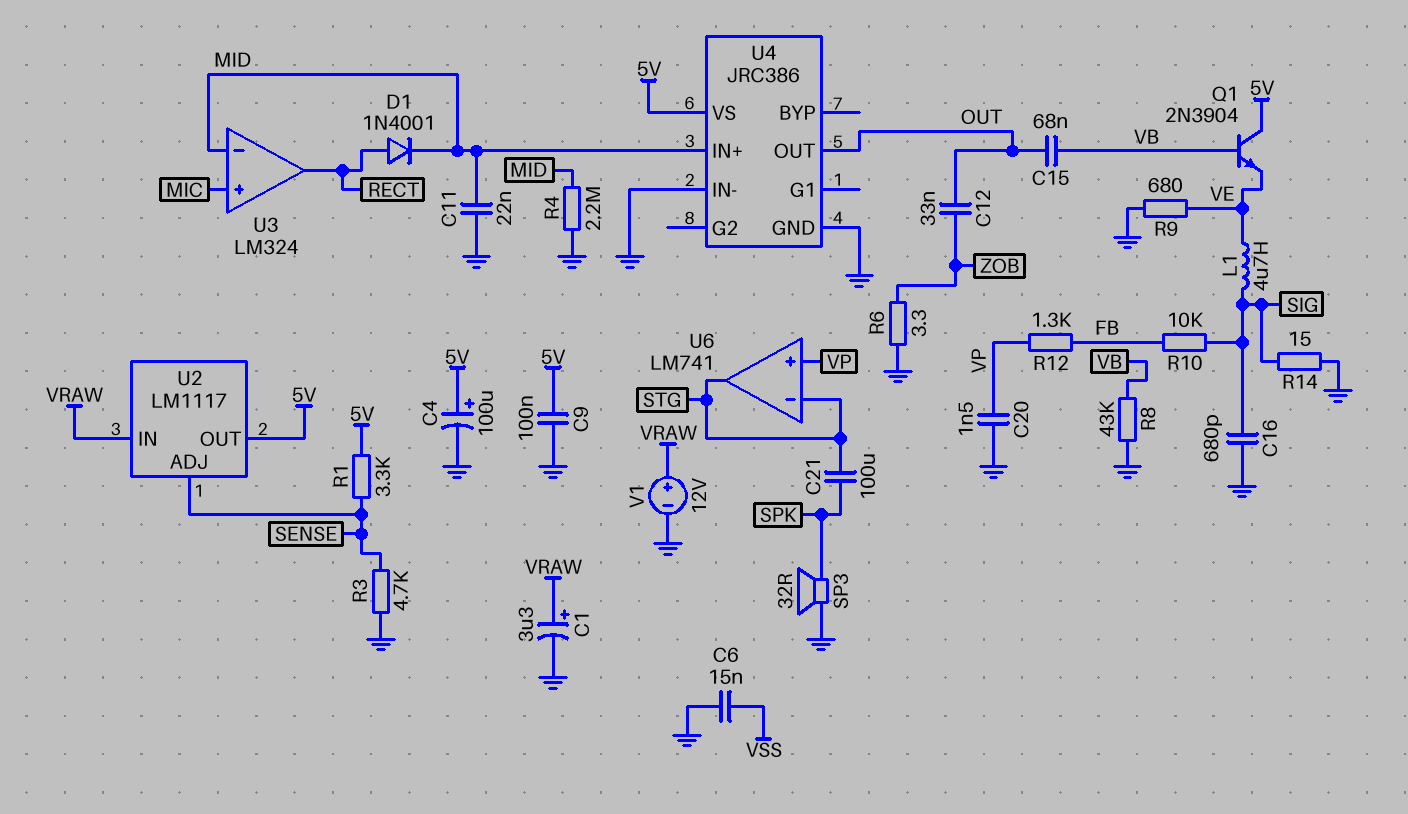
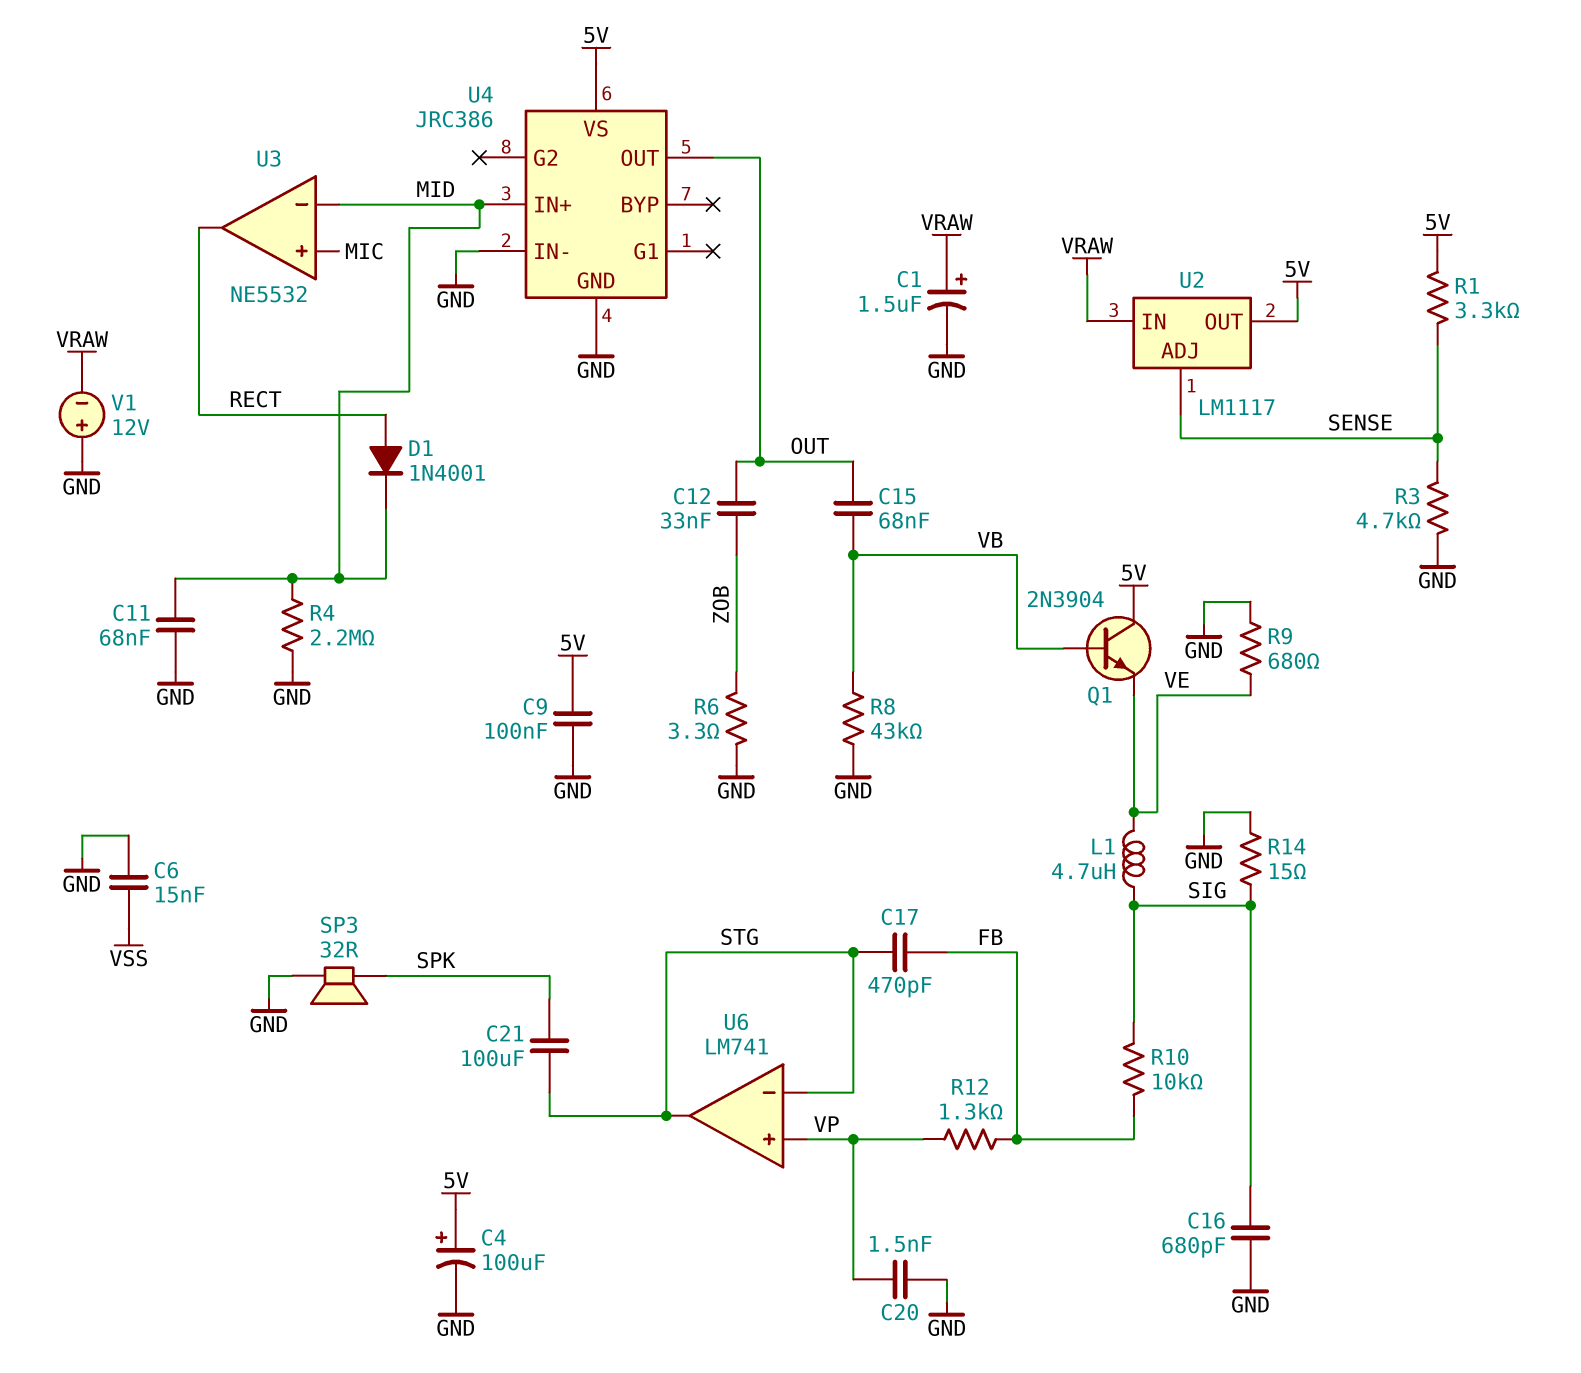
C1: 3.3uF (plus VRAW, minus GND) -> 1.5uF (plus VRAW, minus GND)
C11: 22nF (GND, MID) -> 68nF (GND, MID)
C17: none -> 470pF (FB, STG)
U3: LM324 -> NE5532
V1: 12V (plus VRAW, minus GND) -> 12V (plus GND, minus VRAW)

